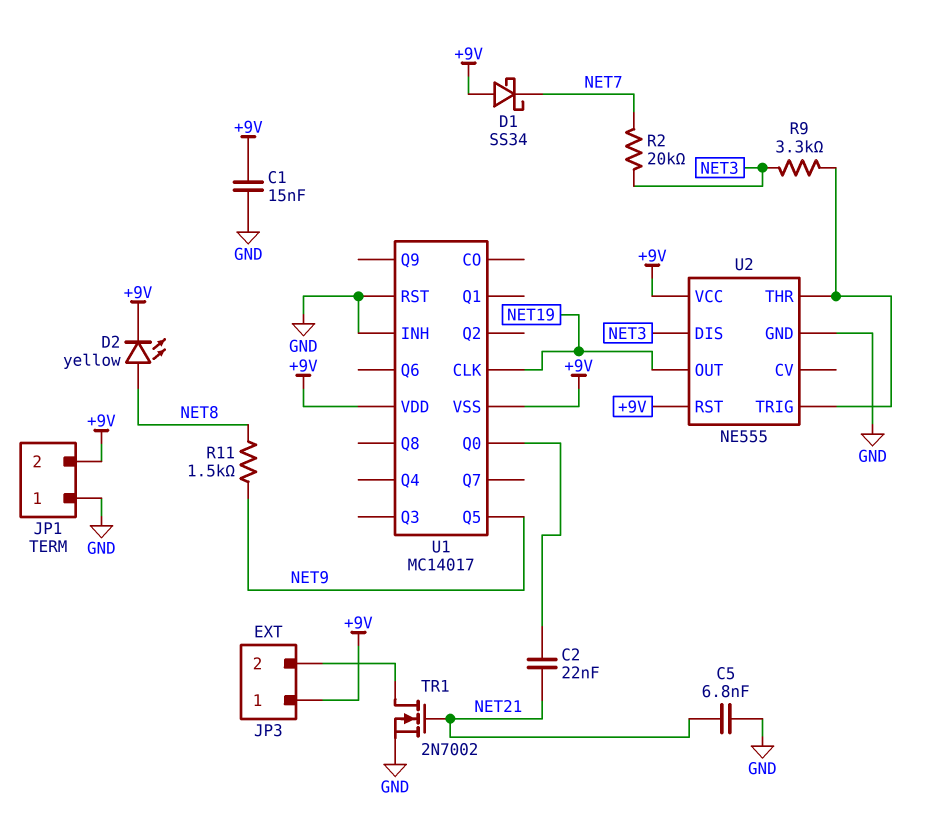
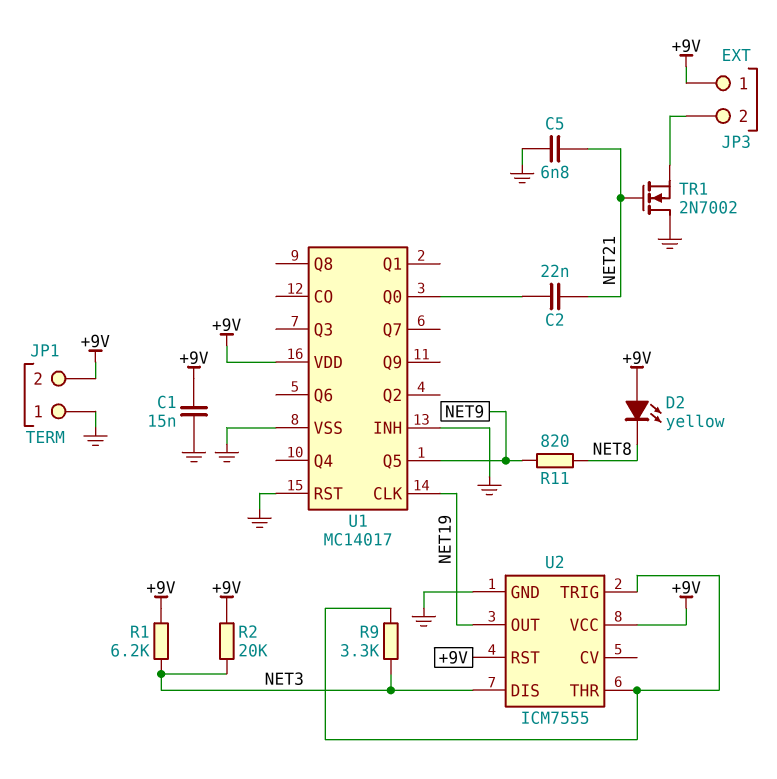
D1: schottky SS34 (A +9V, K NET7) -> none
D2: LED yellow (A NET8, K +9V) -> LED yellow (A +9V, K NET8)
R1: none -> 6.2k (+9V, NET3)
R2: 20k (NET3, NET7) -> 20k (+9V, NET3)
R11: 1.5k (NET8, NET9) -> 820 (NET8, NET9)
TR1: NMOS 2N7002 (G NET21, D JP3/2, S GND) -> NMOS 2N7002 (G NET21, D GND, S JP3/2)
U1 pin VSS: +9V -> GND
U2: NE555 -> ICM7555

